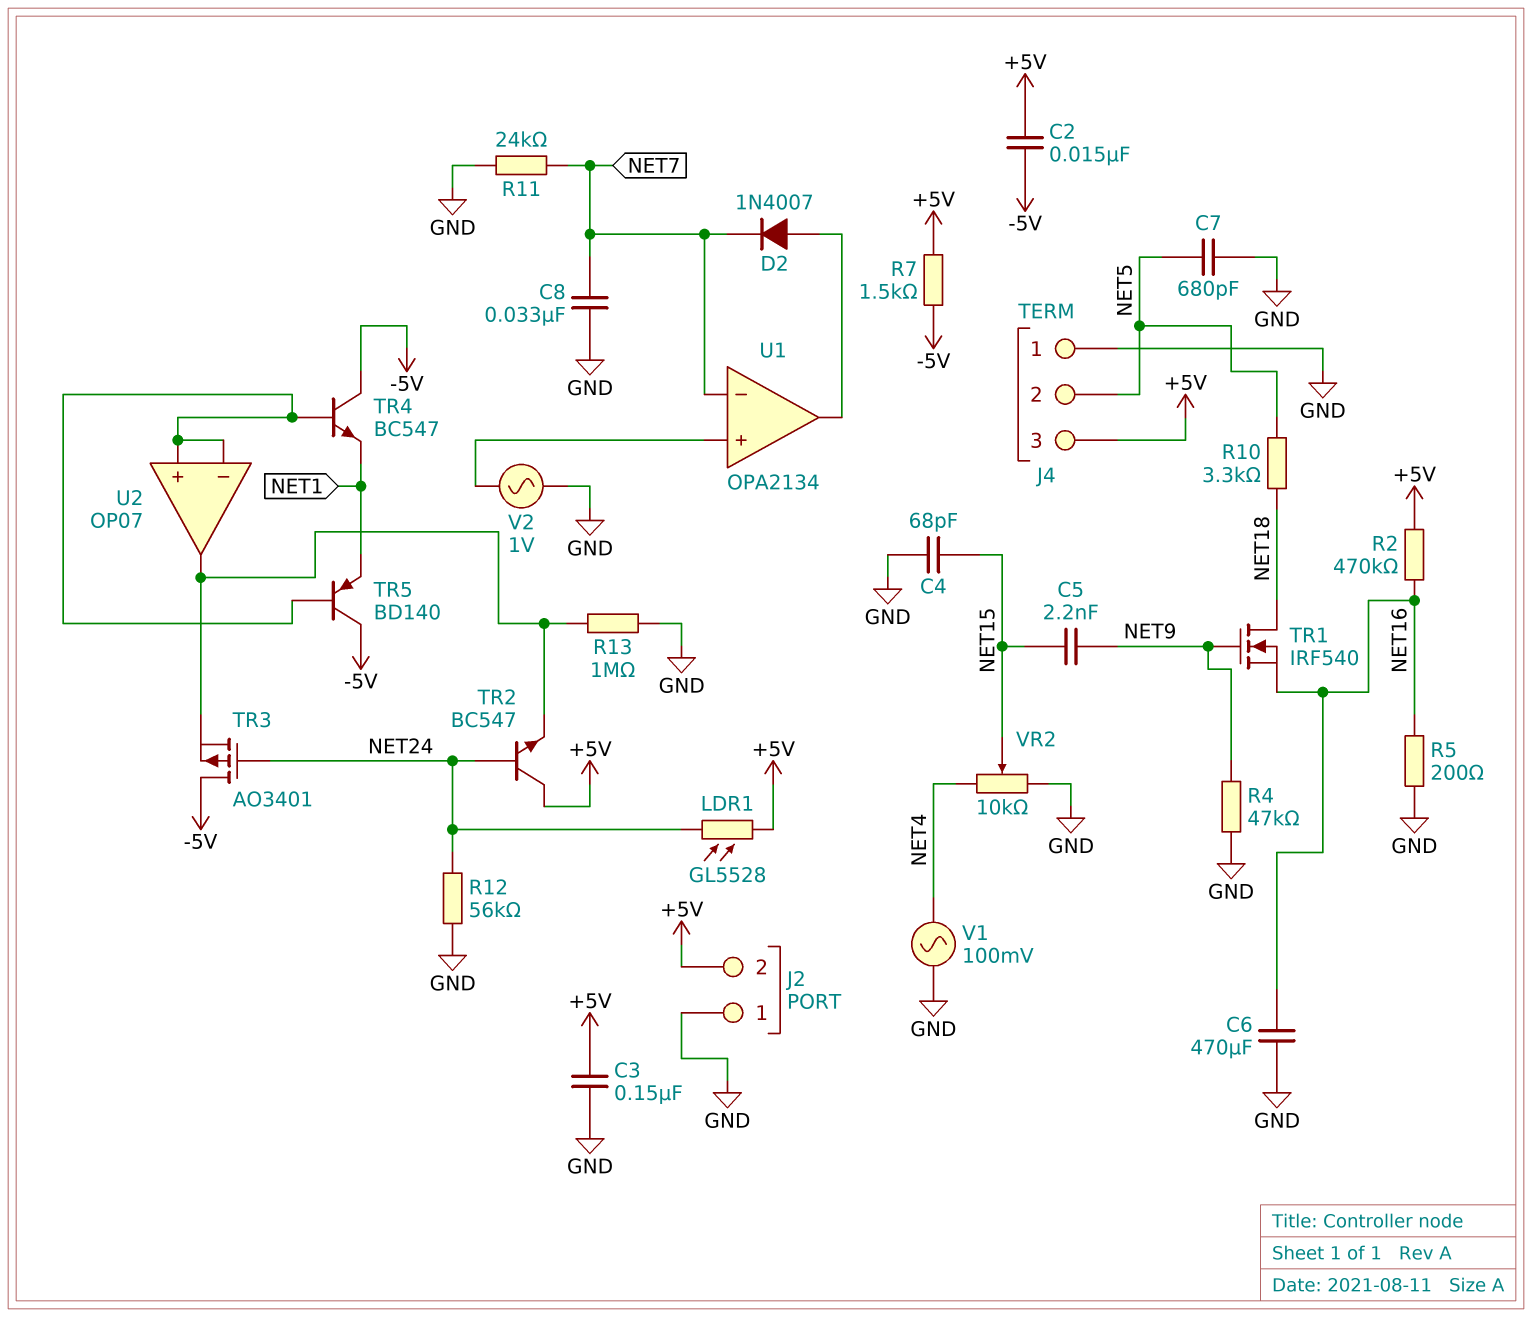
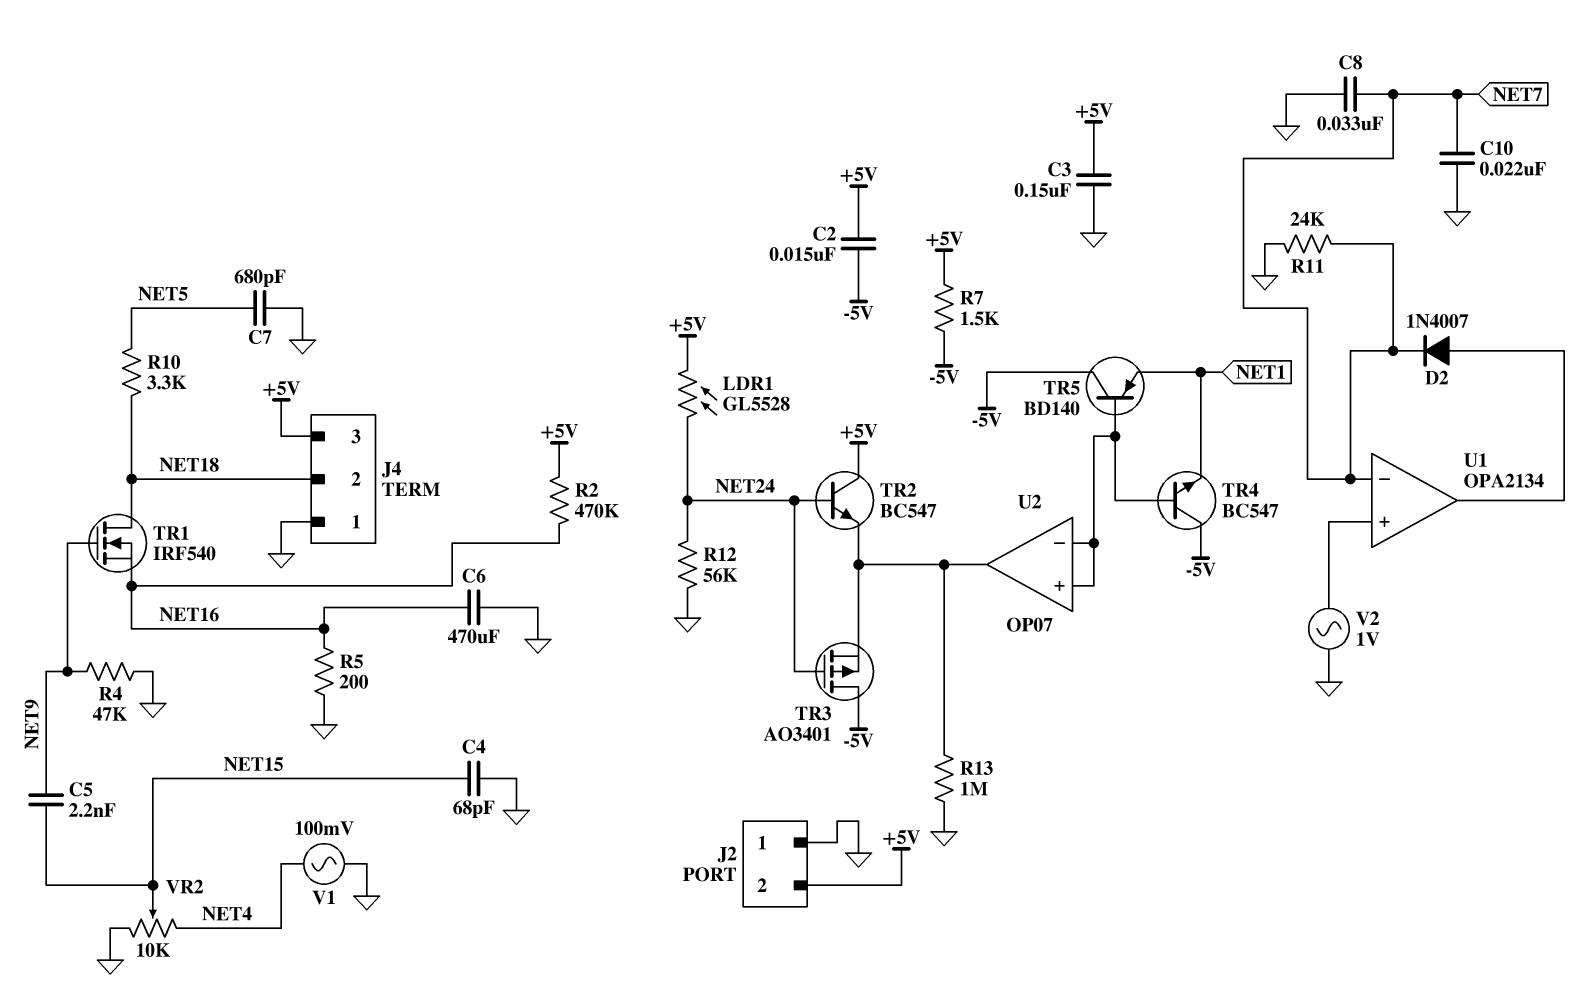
C10: none -> 22nF (GND, NET7)
J4 pin 2: NET5 -> NET18

